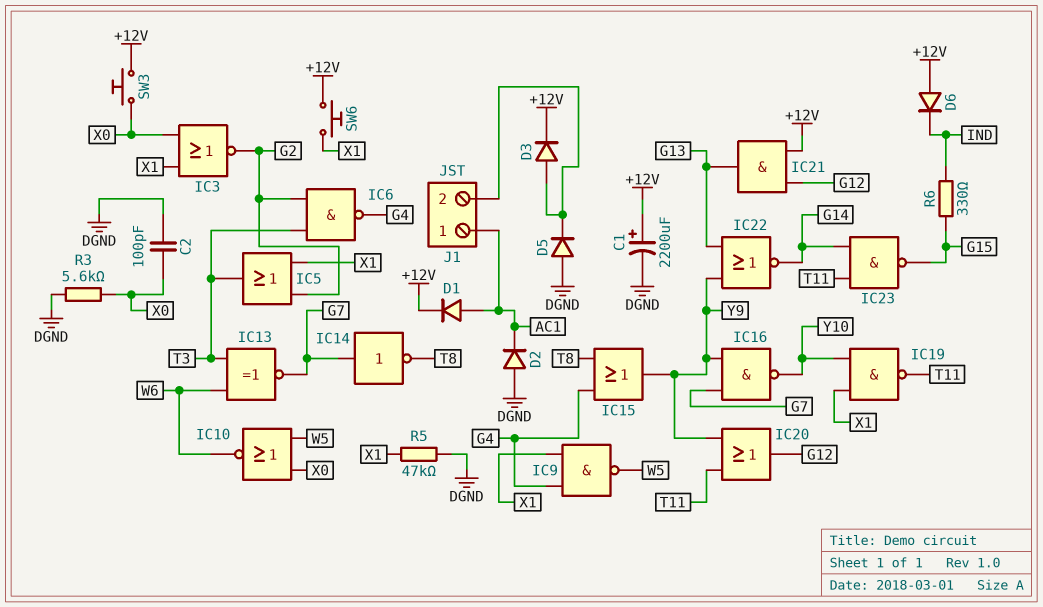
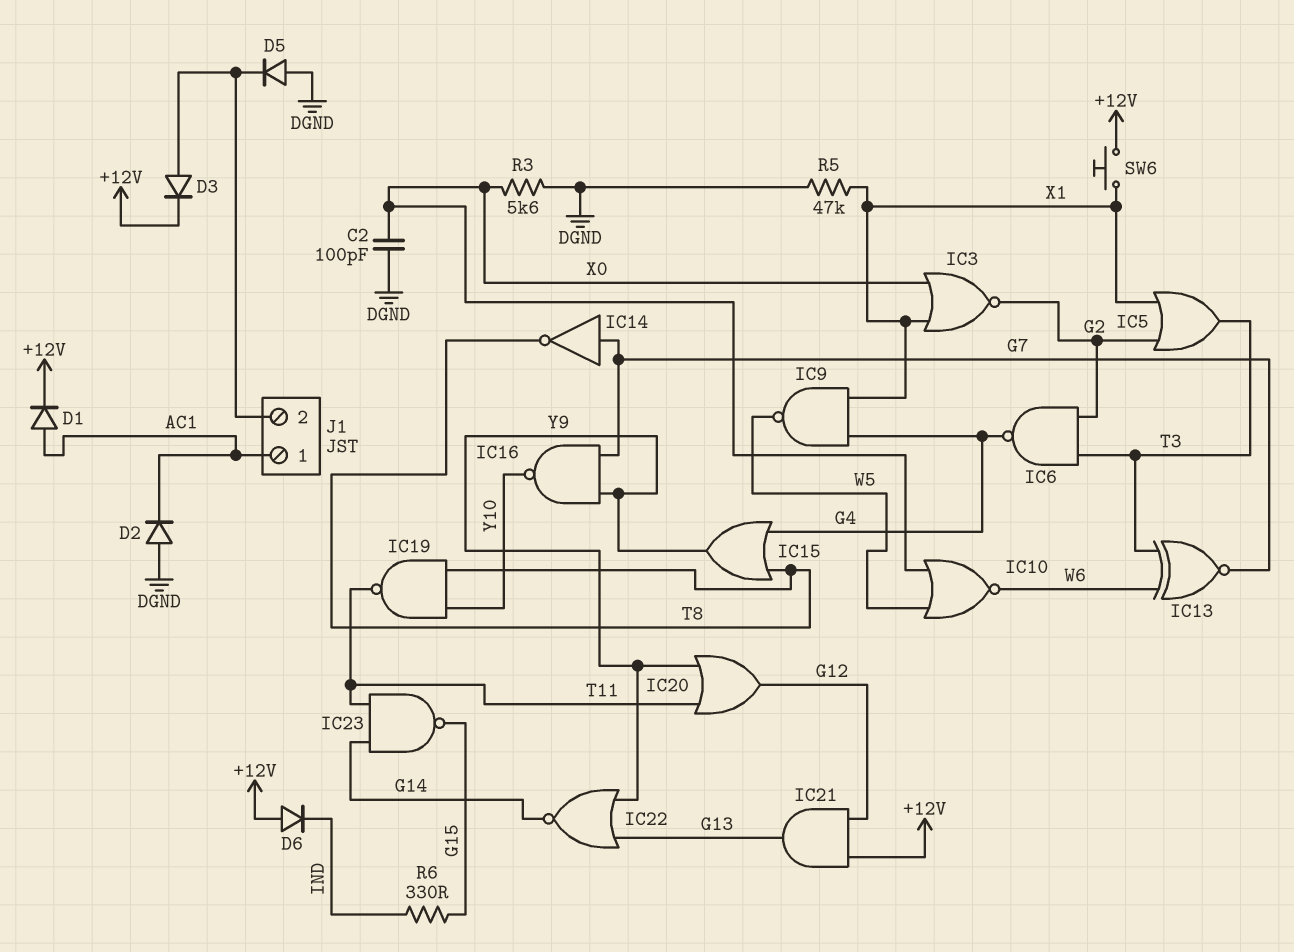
C1: 2200uF (plus +12V, minus DGND) -> none
IC19: NAND (in X1, in Y10, out T11) -> NAND (in T8, in Y10, out T11)
SW3: button (+12V, X0) -> none

